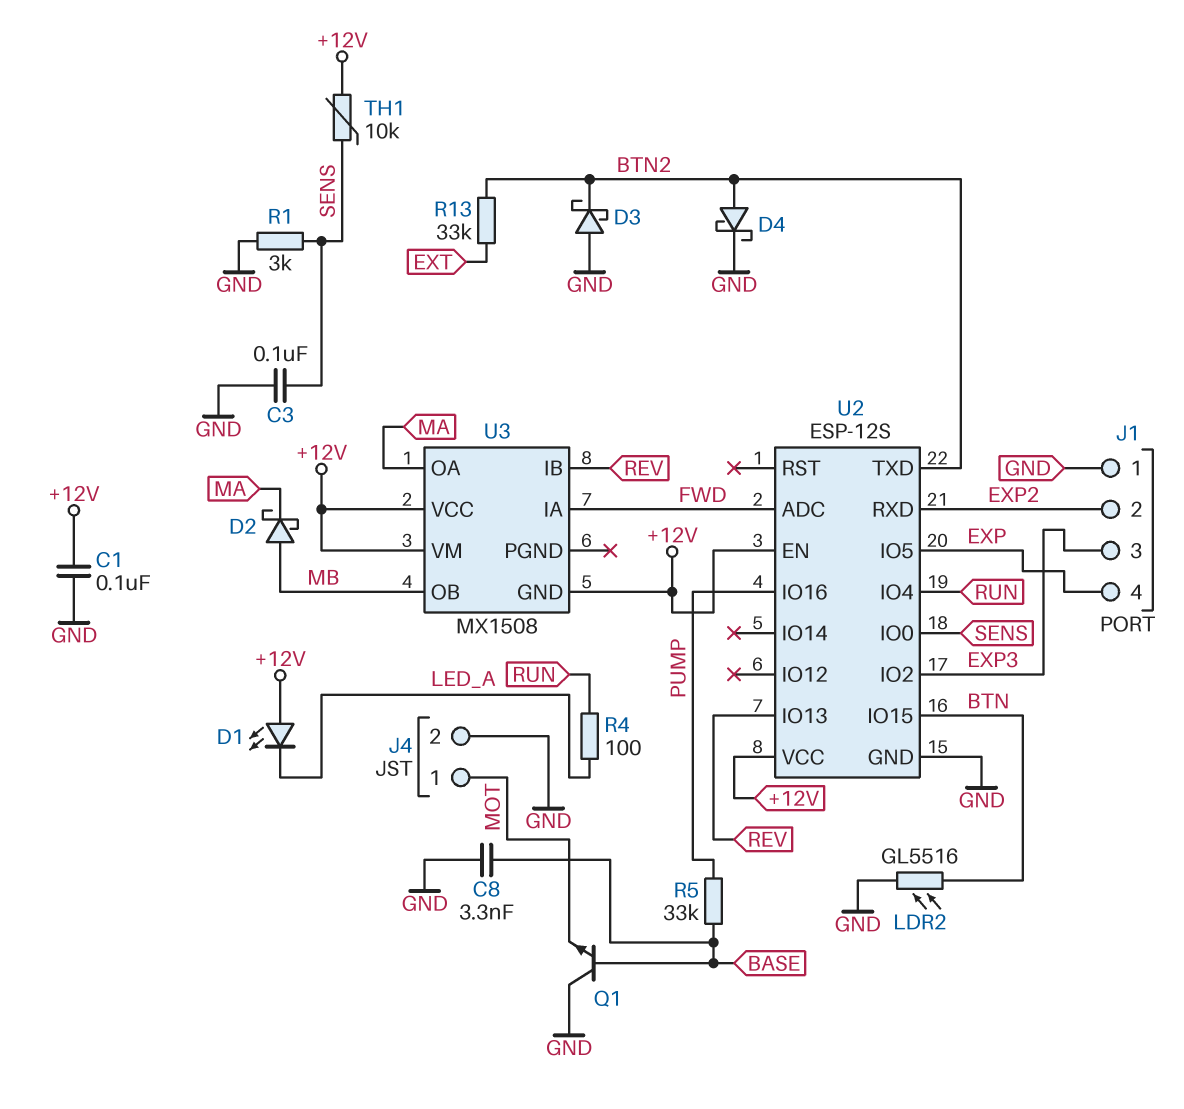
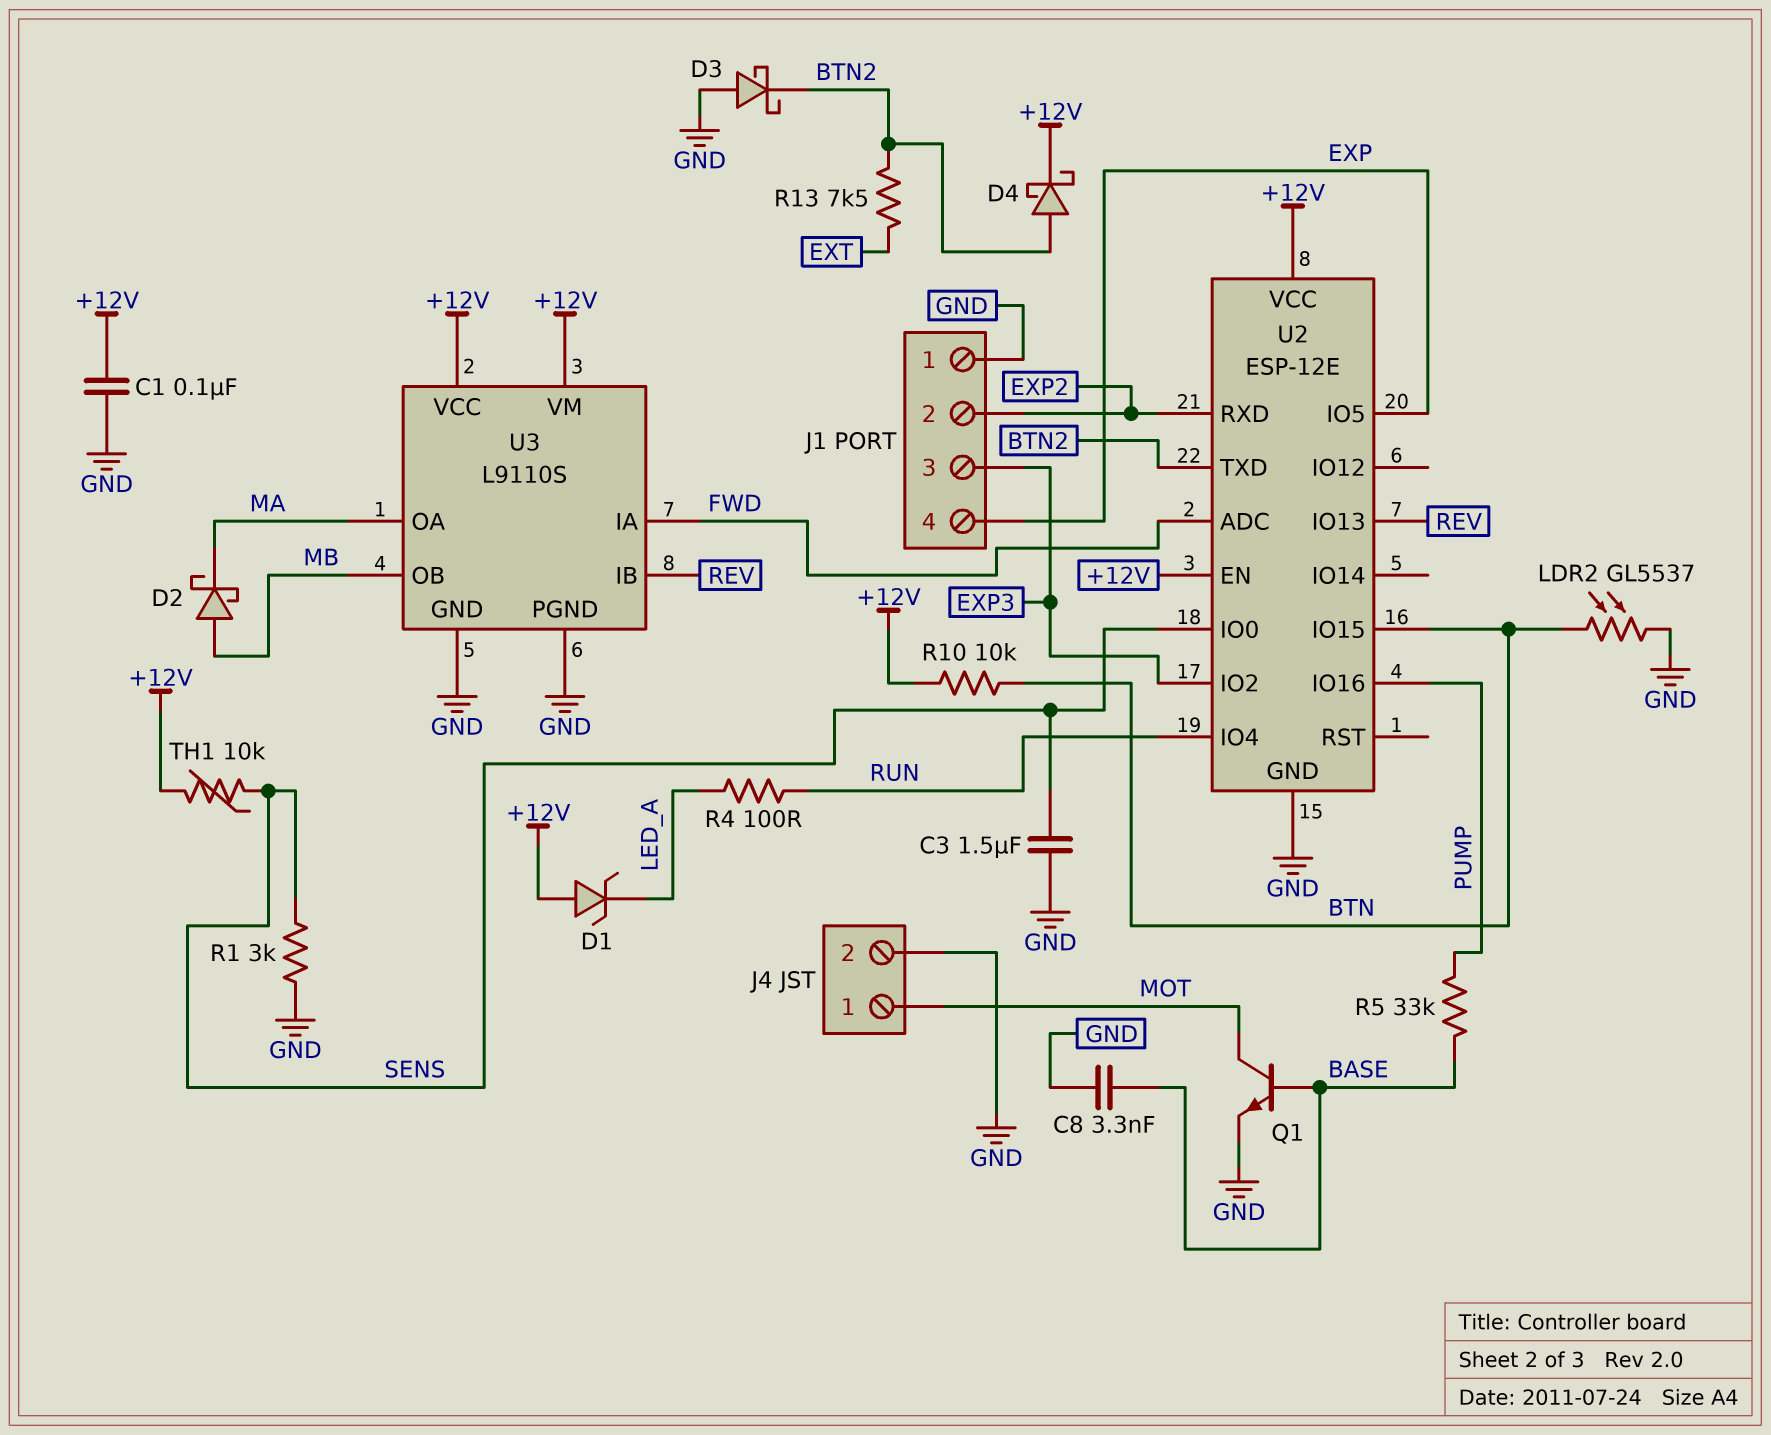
C3: 100nF (GND, SENS) -> 1.5uF (GND, SENS)
D1: LED (A +12V, K LED_A) -> zener (A +12V, K LED_A)
D4: schottky (A BTN2, K GND) -> schottky (A BTN2, K +12V)
LDR2: GL5516 (BTN, GND) -> GL5537 (BTN, GND)
Q1: NPN (B BASE, C GND, E MOT) -> NPN (B BASE, C MOT, E GND)
R10: none -> 10k (+12V, BTN)
R13: 33k (BTN2, EXT) -> 7.5k (BTN2, EXT)
U2: ESP-12S -> ESP-12E
U3: MX1508 -> L9110S
U3 pin GND: +12V -> GND
U3 pin PGND: none -> GND

